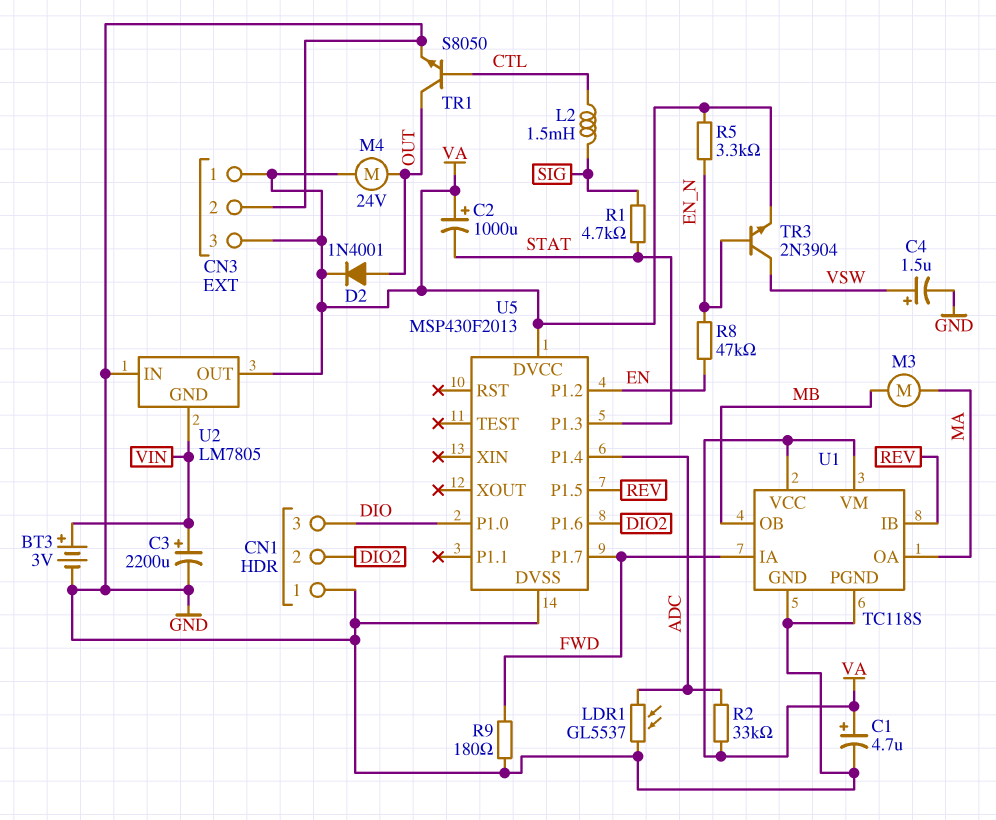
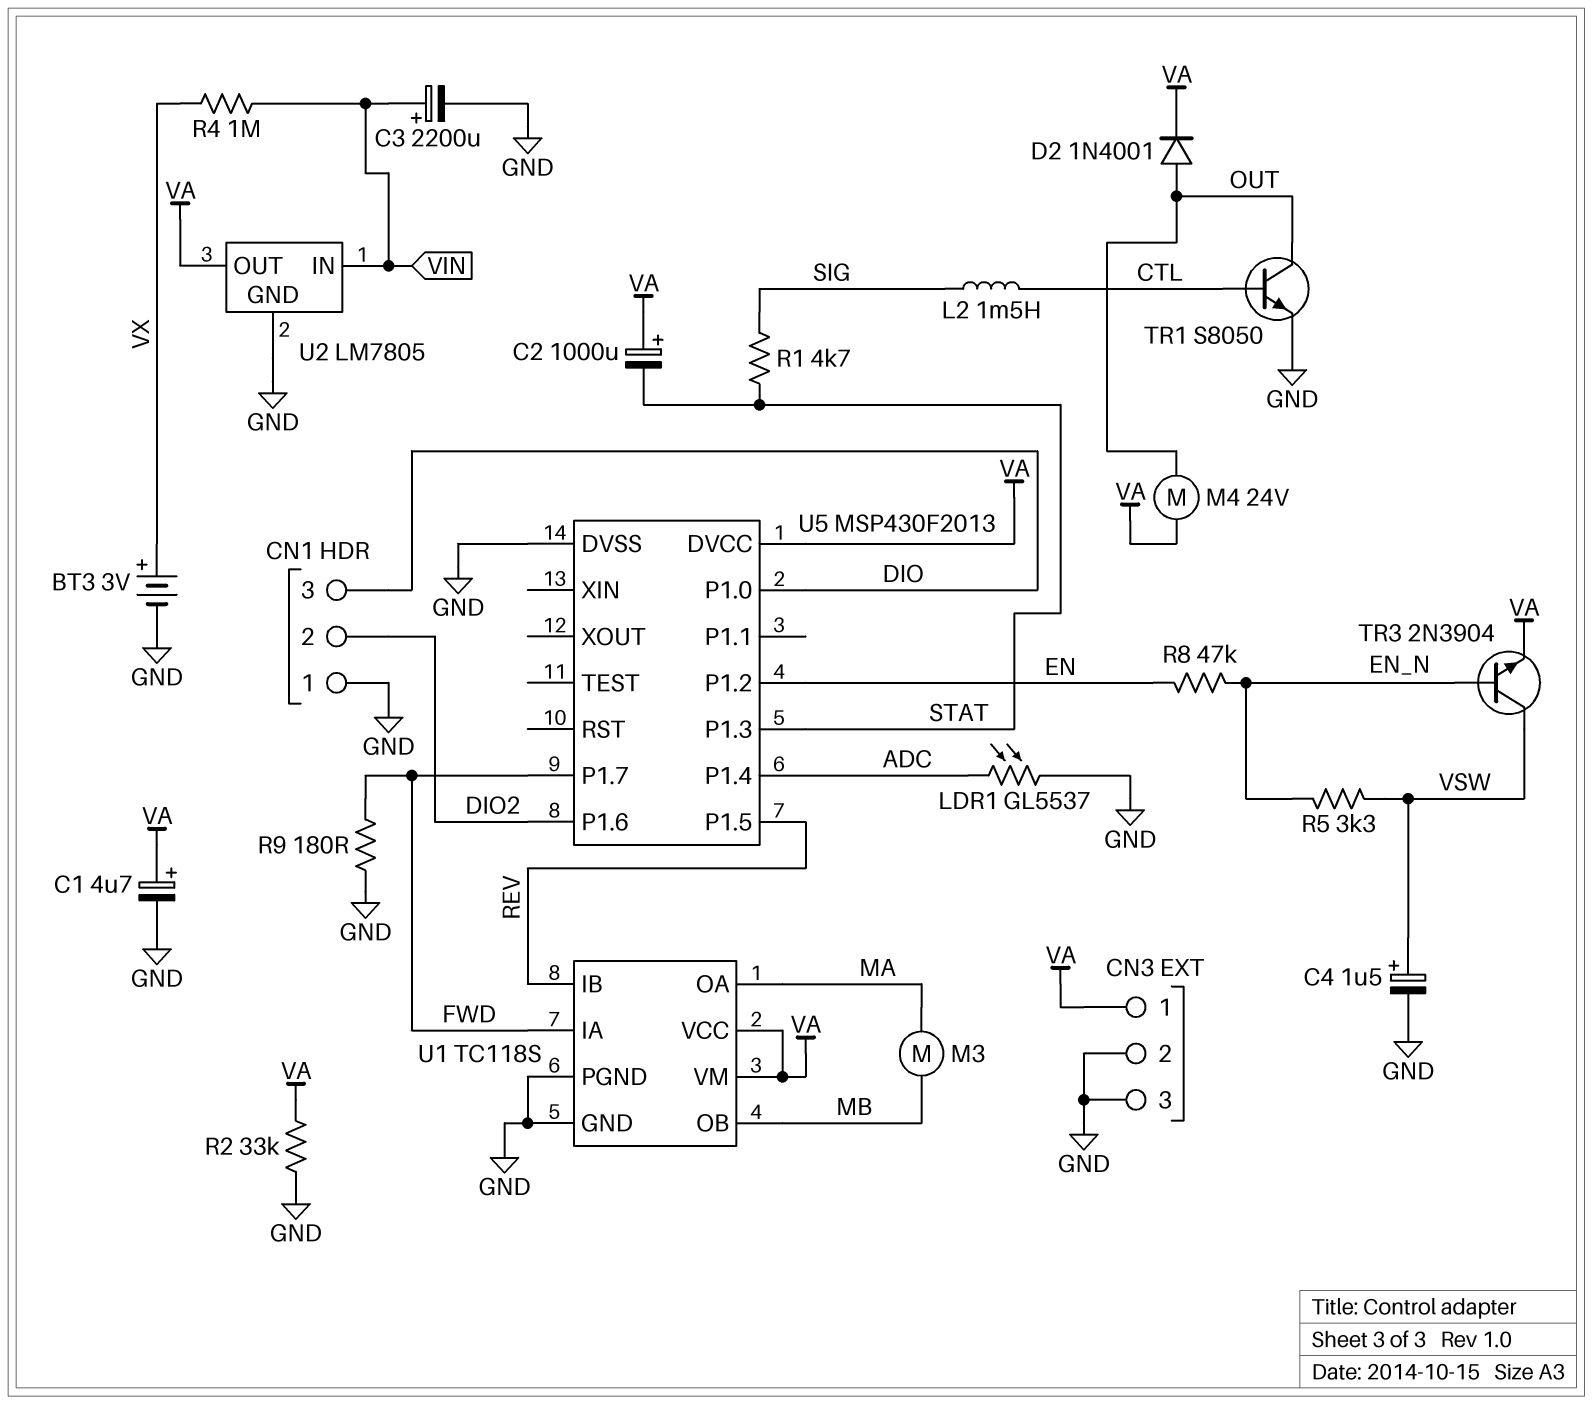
BT3: 3V (plus VIN, minus GND) -> 3V (plus VX, minus GND)
CN3 pin 3: VA -> GND
R2: 33k (ADC, VA) -> 33k (GND, VA)
R4: none -> 1M (VIN, VX)
R5: 3.3k (EN_N, VA) -> 3.3k (EN_N, VSW)
U2 pin GND: VIN -> GND
U2 pin IN: GND -> VIN

